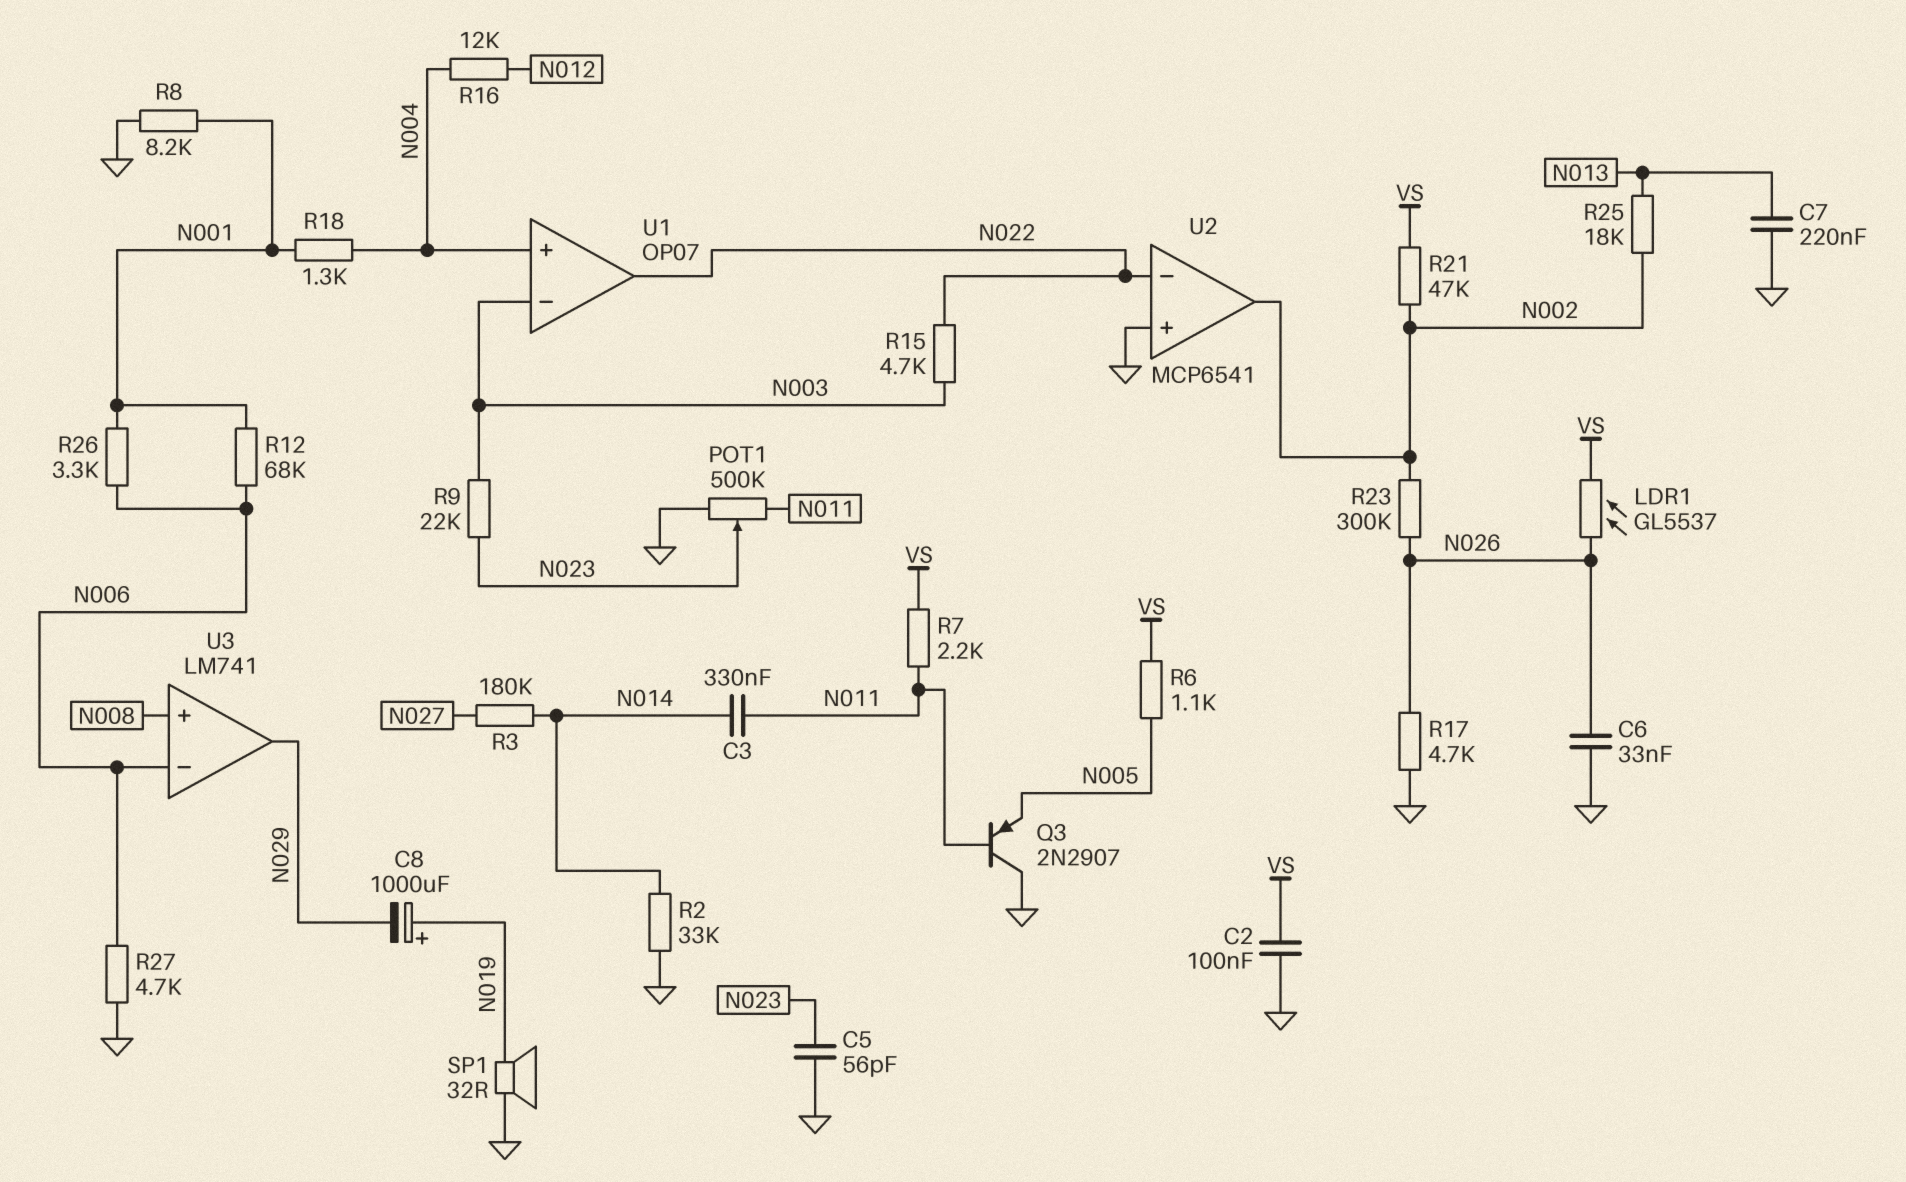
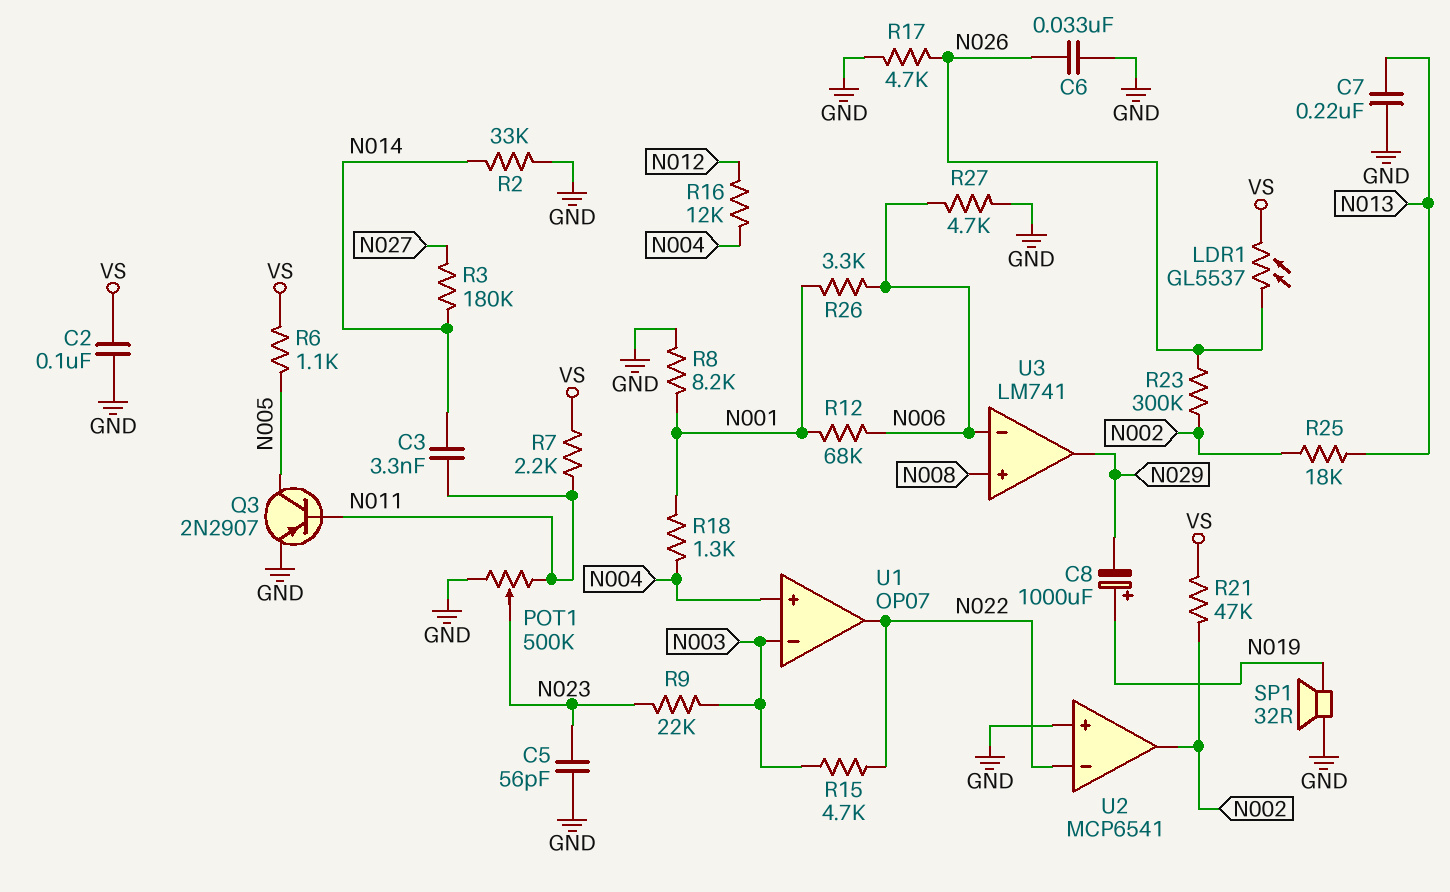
C3: 330nF (N011, N014) -> 3.3nF (N011, N014)
Q3: PNP 2N2907 (B N011, C GND, E N005) -> PNP 2N2907 (B N011, C N005, E GND)

